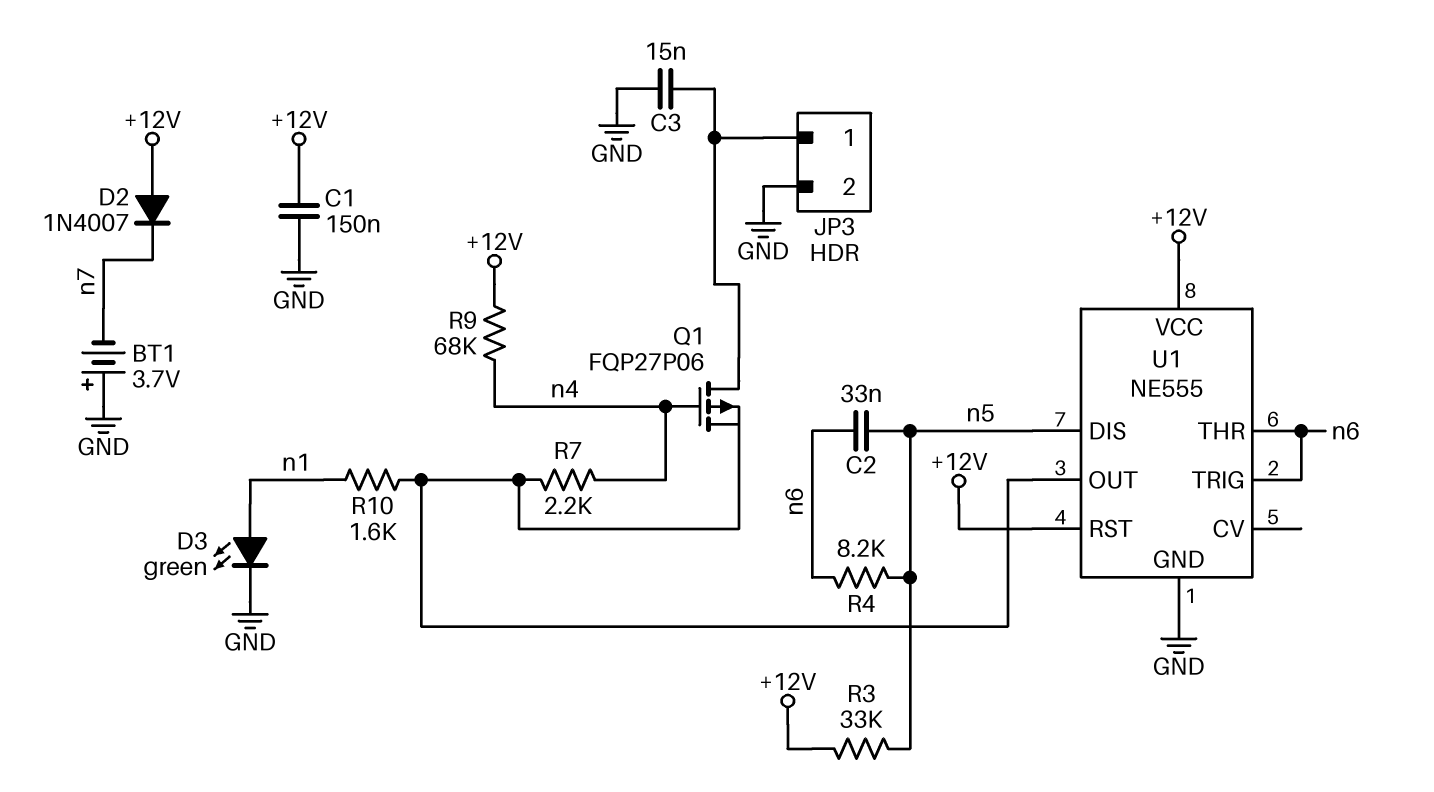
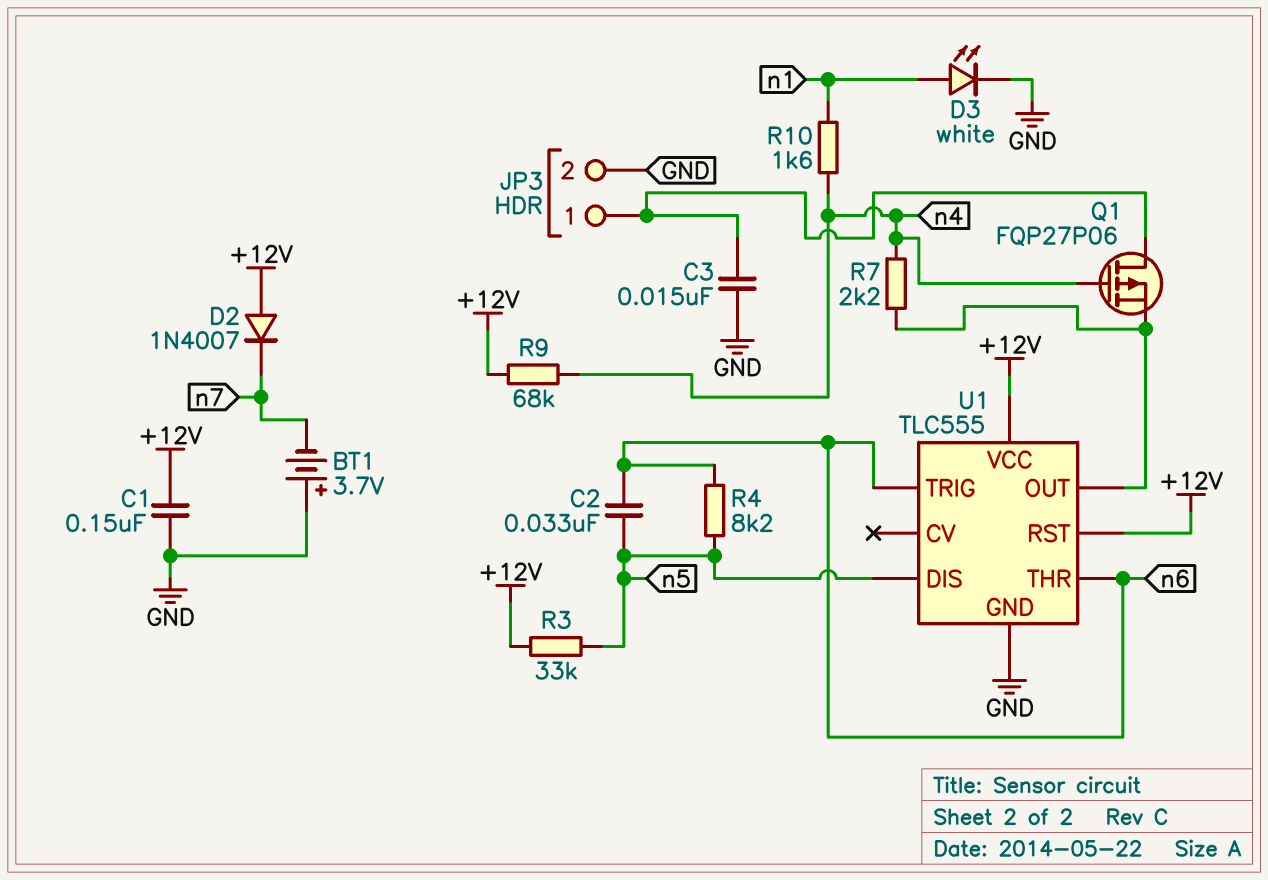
D3: LED green (A n1, K GND) -> LED white (A n1, K GND)
R10: 1.6k (U1/OUT, n1) -> 1.6k (n1, n4)
U1: NE555 -> TLC555

